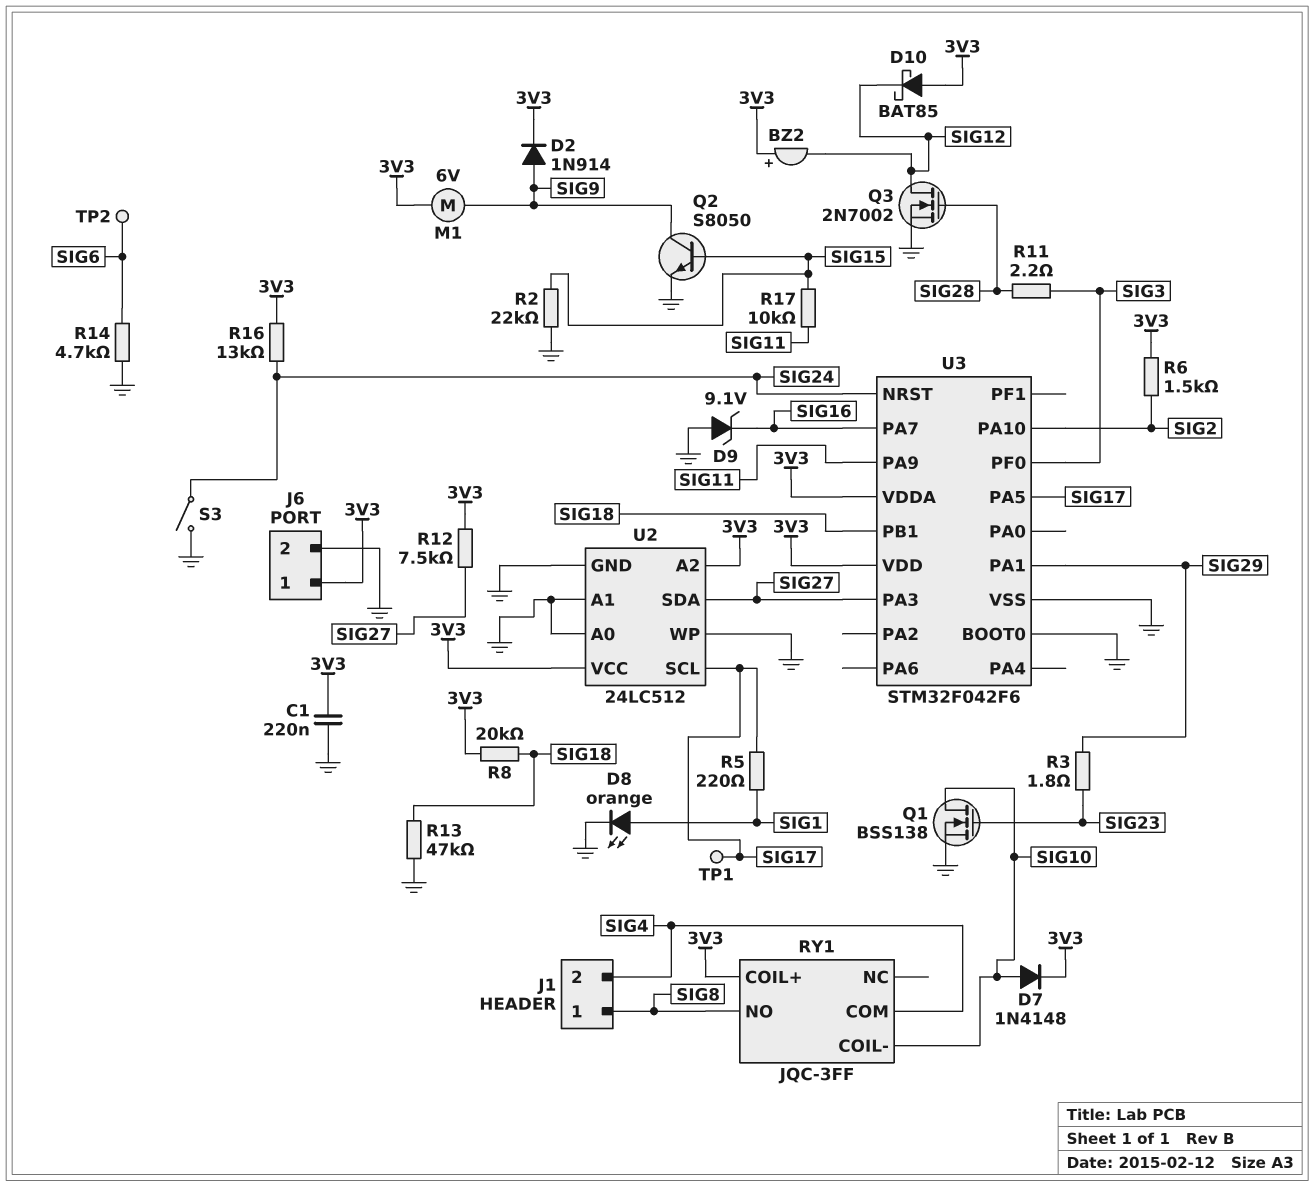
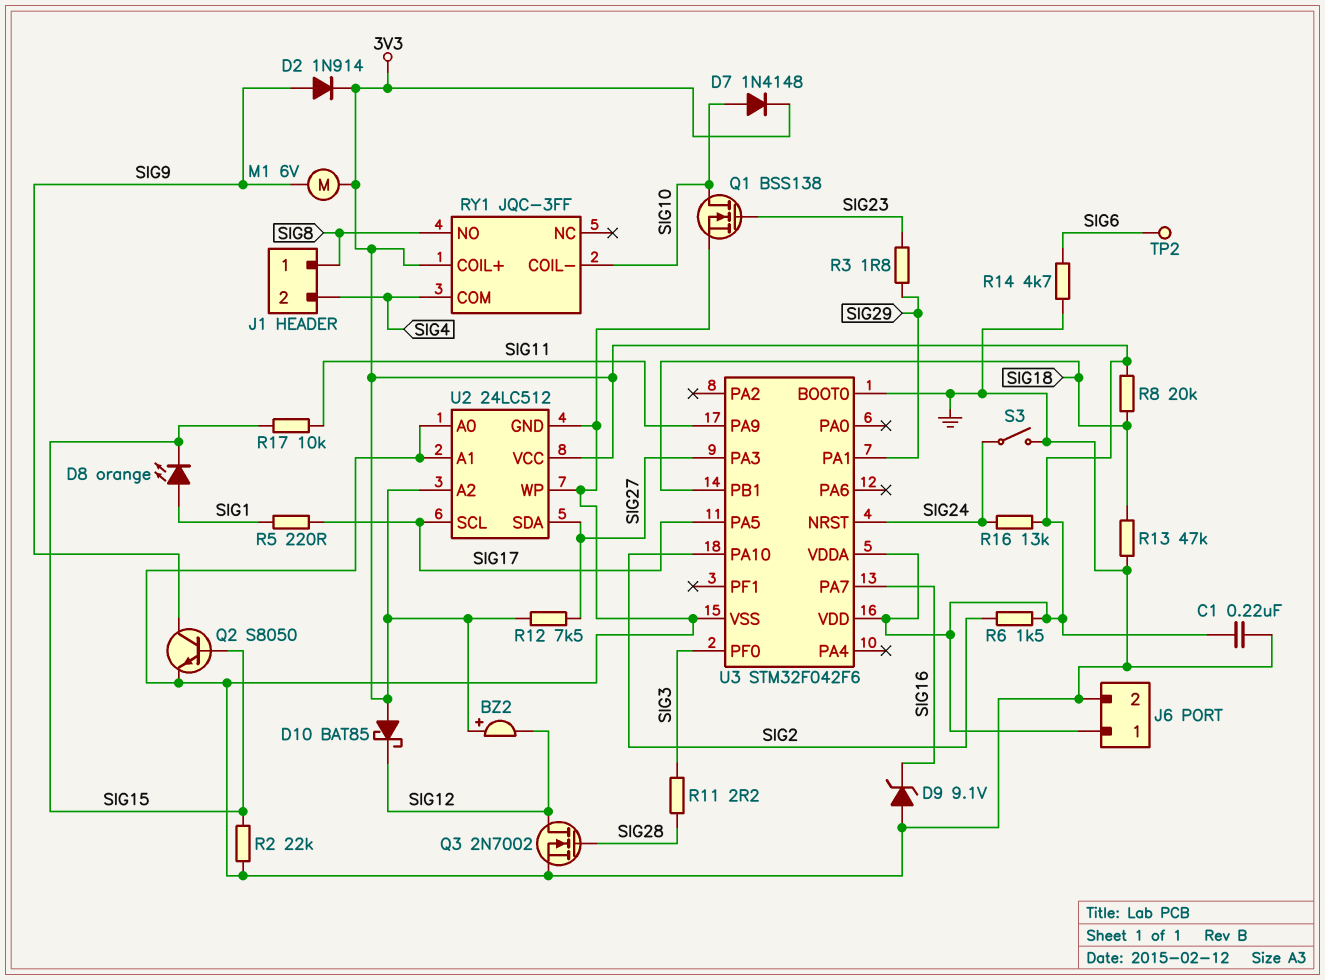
D8: LED orange (A SIG1, K GND) -> LED orange (A SIG1, K SIG15)
TP1: test point (SIG17) -> none

